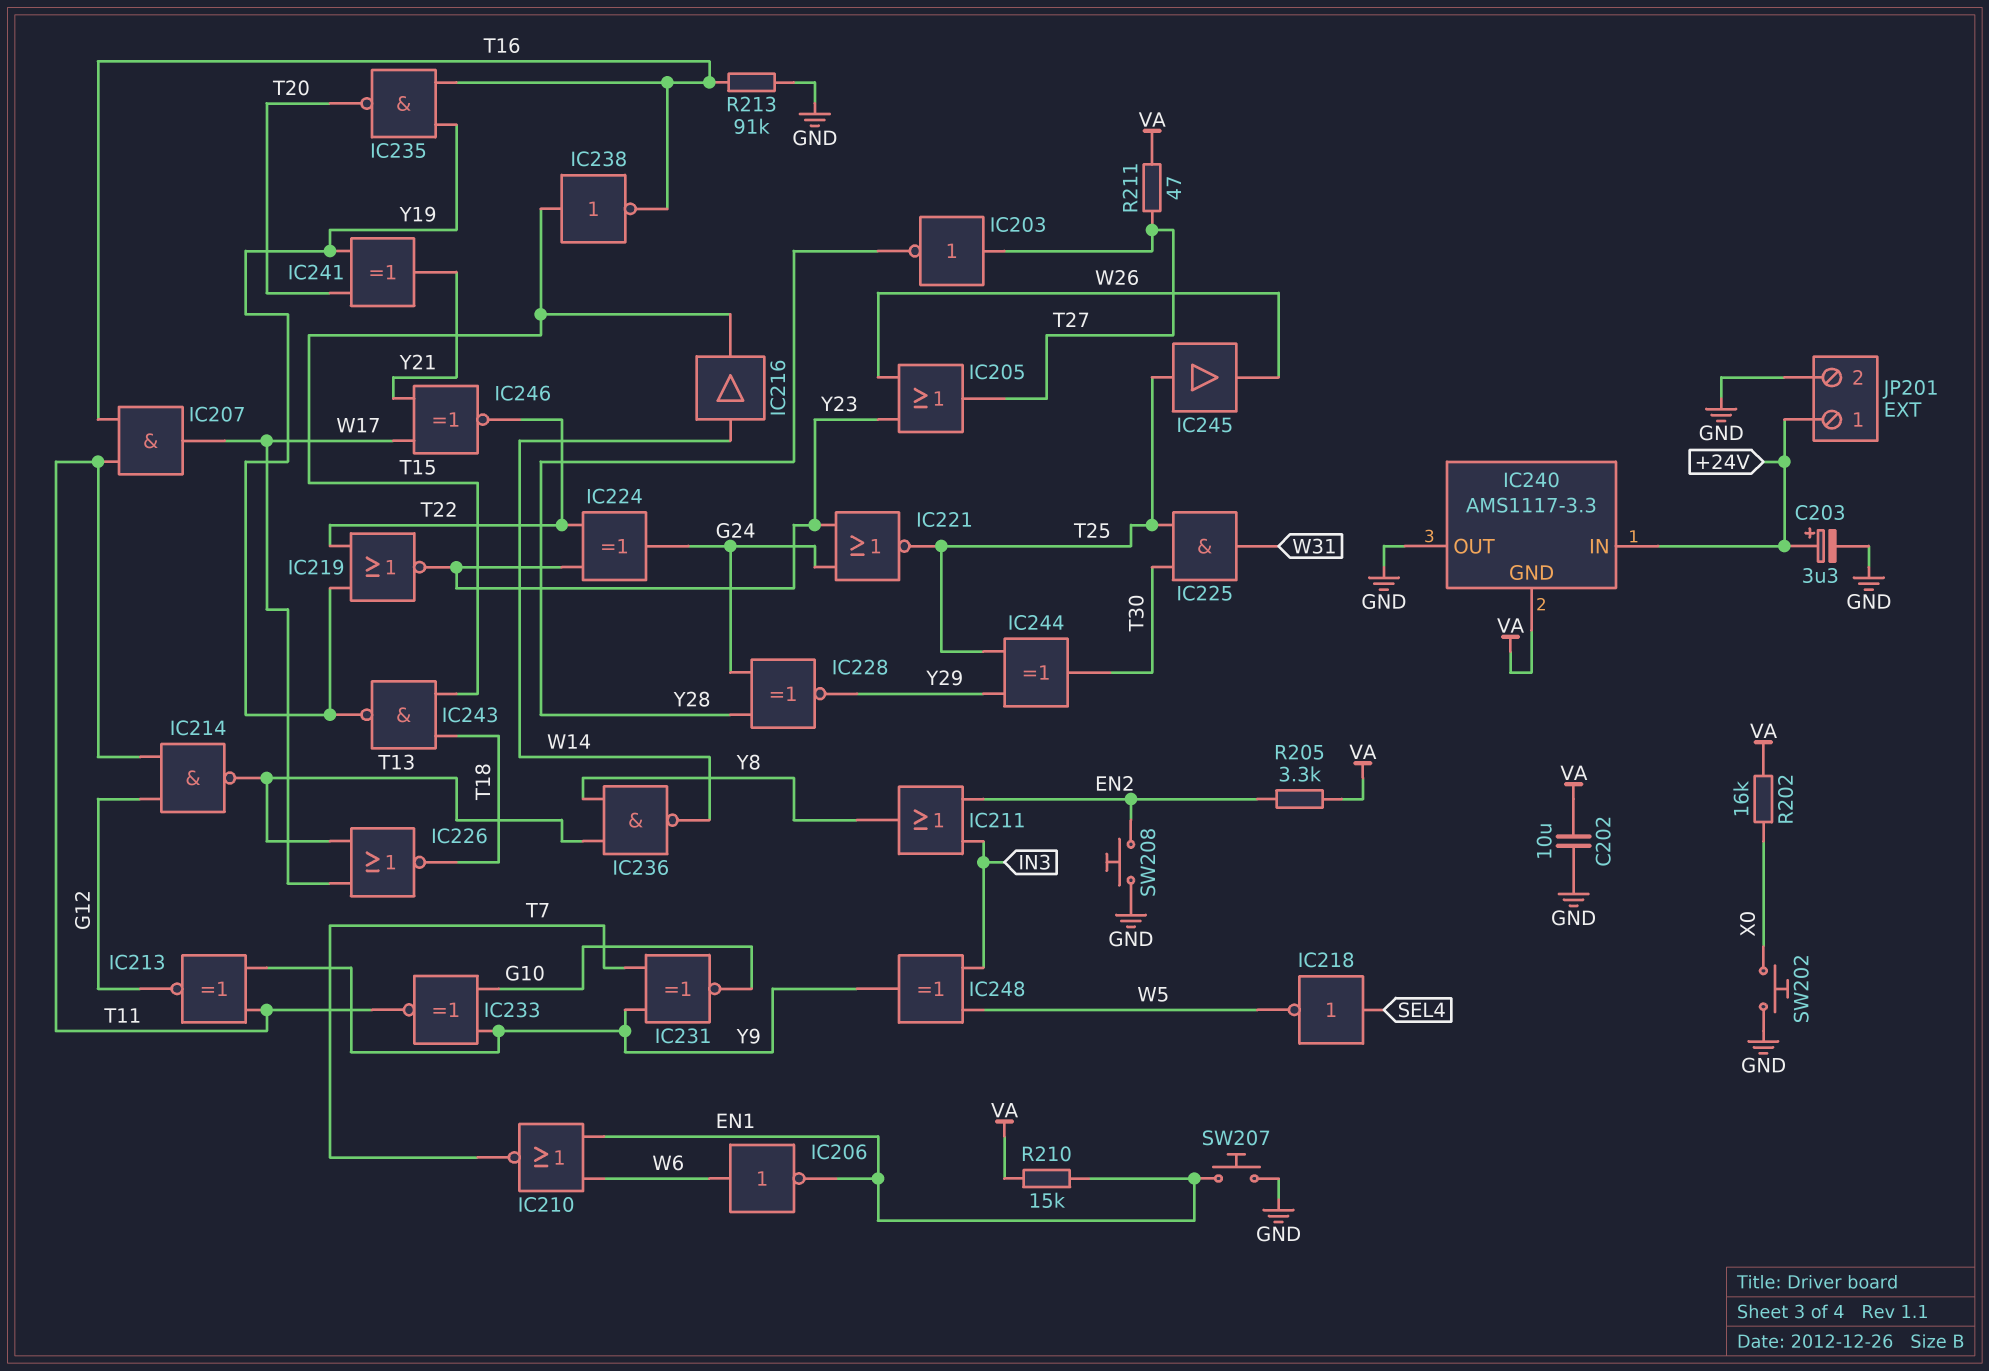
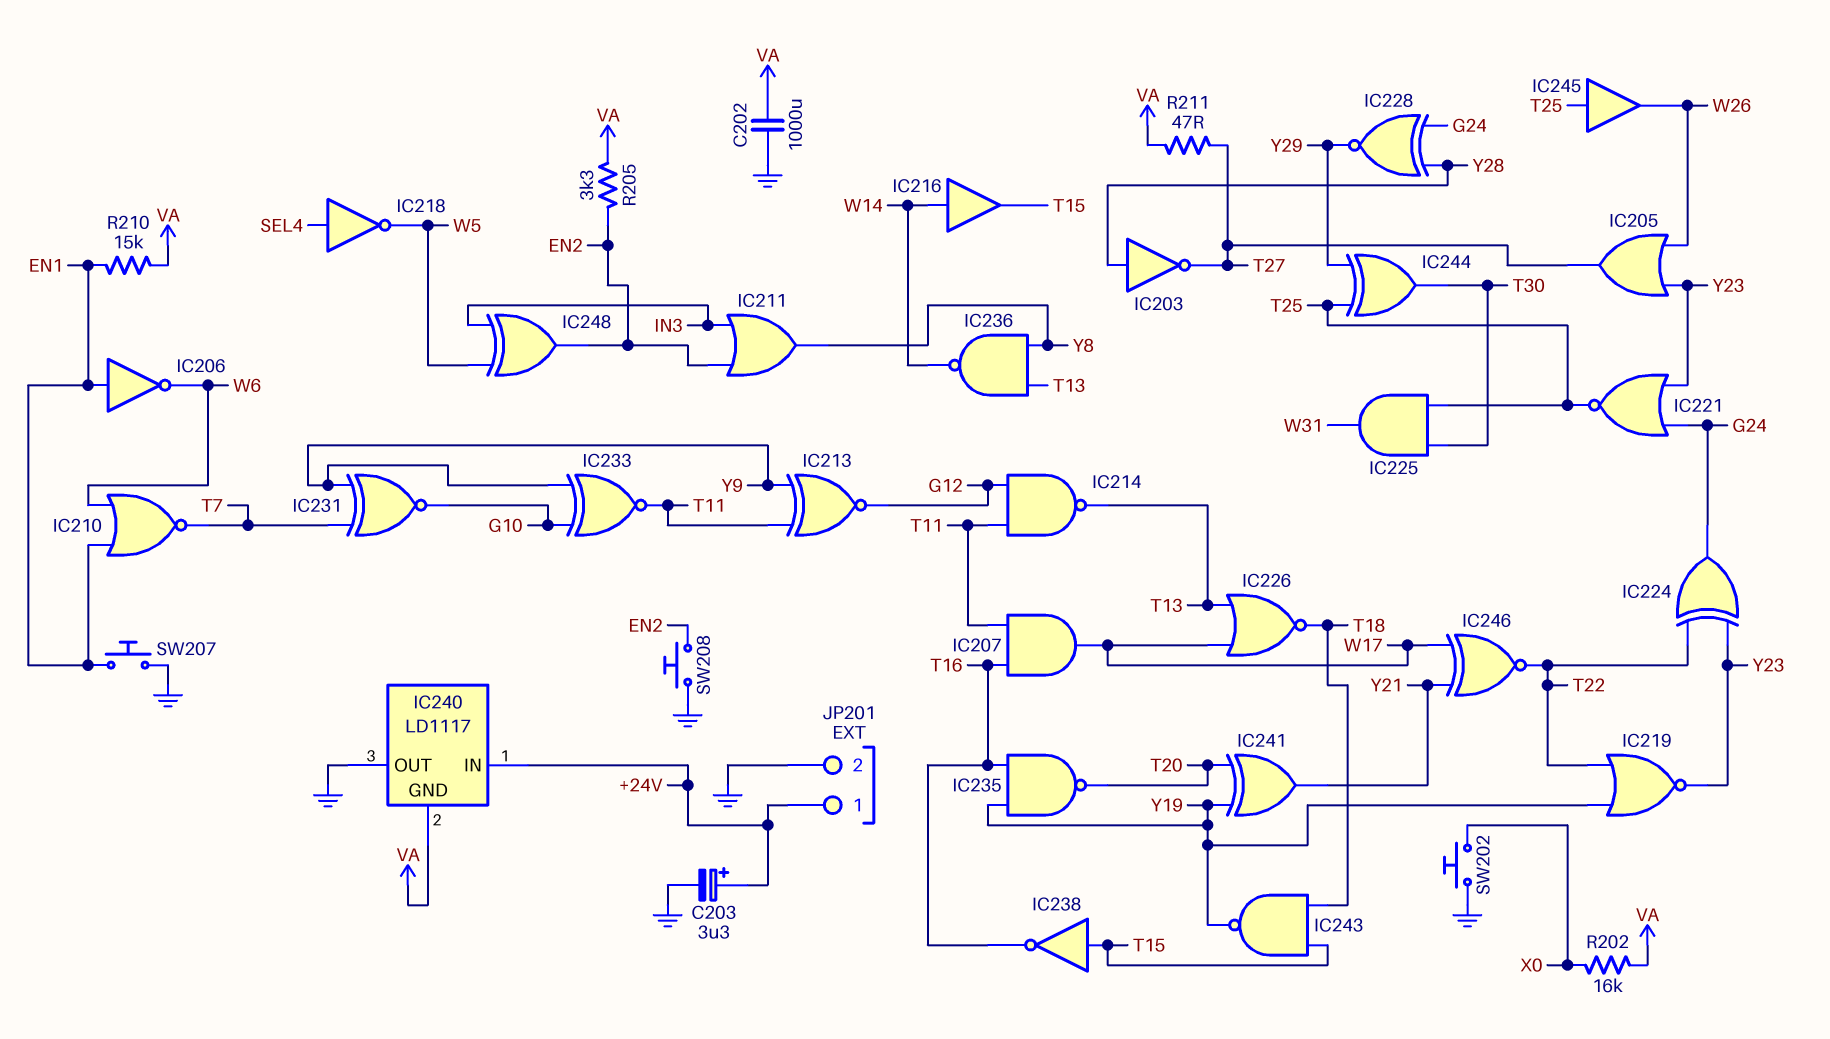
C202: 10uF (GND, VA) -> 1000uF (GND, VA)
IC203: NOT (in T27, out Y28) -> NOT (in Y28, out T27)
IC206: NOT (in W6, out EN1) -> NOT (in EN1, out W6)
IC240: AMS1117-3.3 -> LD1117
IC248: XOR (in IN3, in W5, out Y9) -> XOR (in IN3, in W5, out EN2)
R213: 91k (GND, T16) -> none

